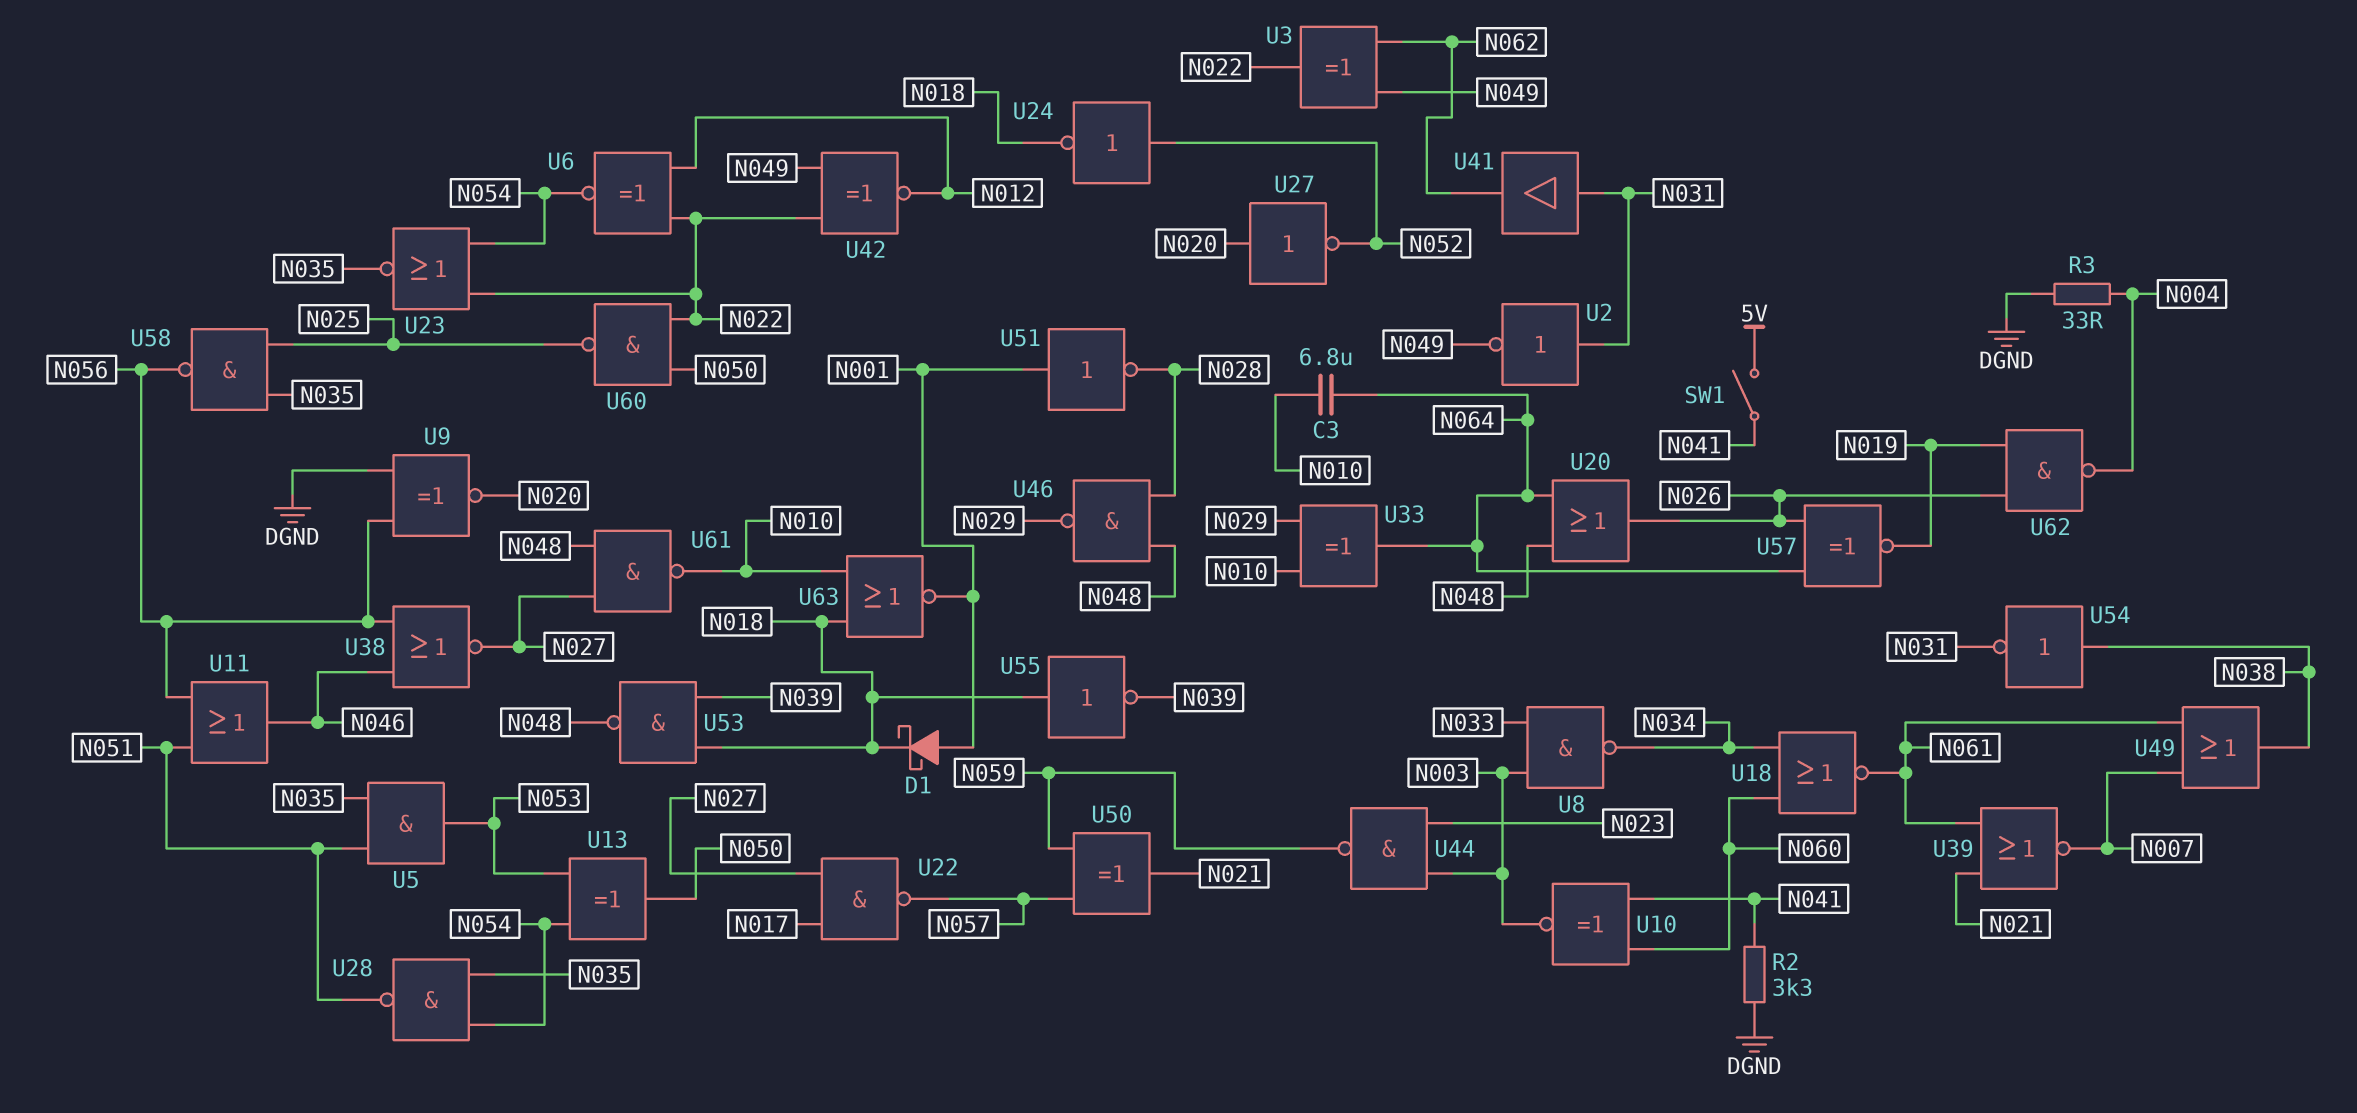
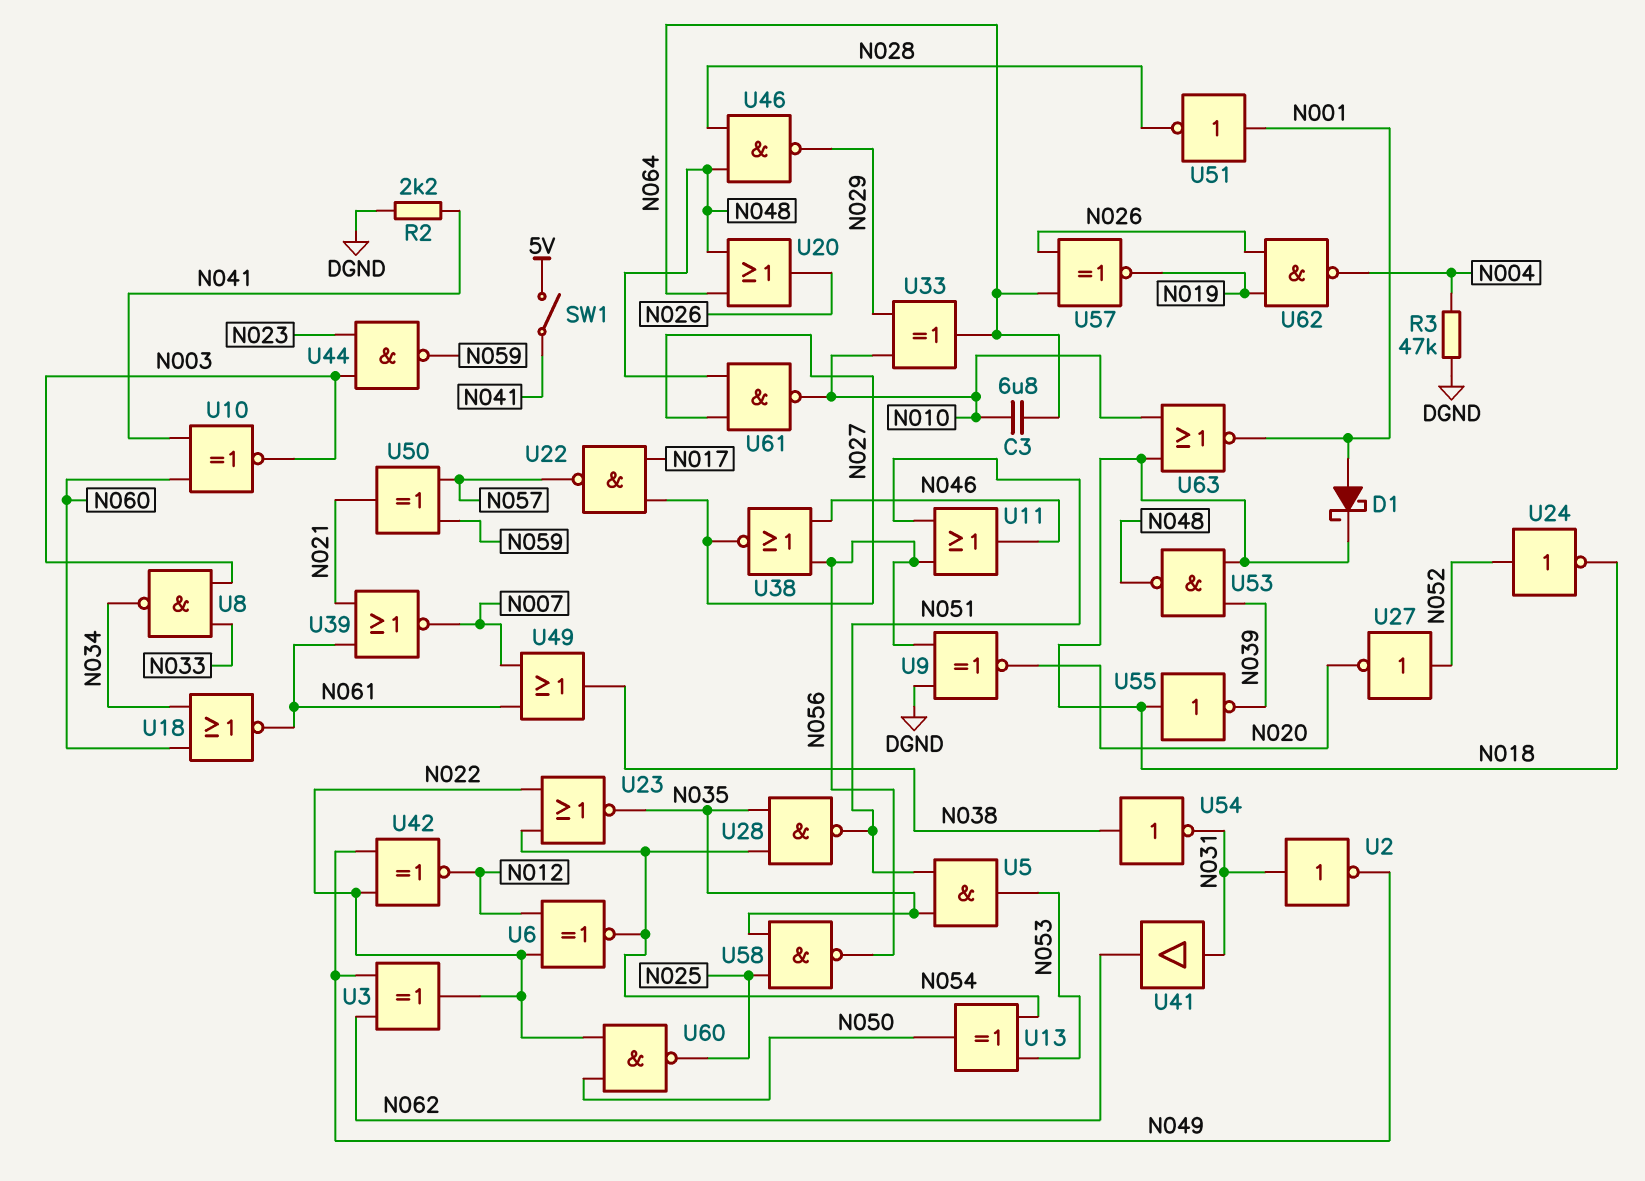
R2: 3.3k (DGND, N041) -> 2.2k (DGND, N041)
R3: 33 (DGND, N004) -> 47k (DGND, N004)
U27: NOT (in N020, out N052) -> NOT (in N052, out N020)

